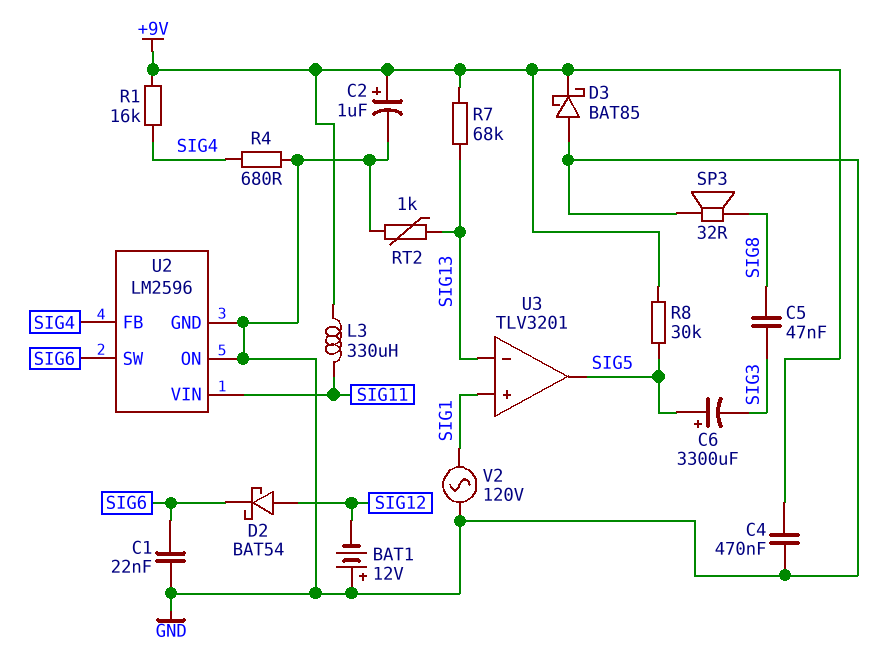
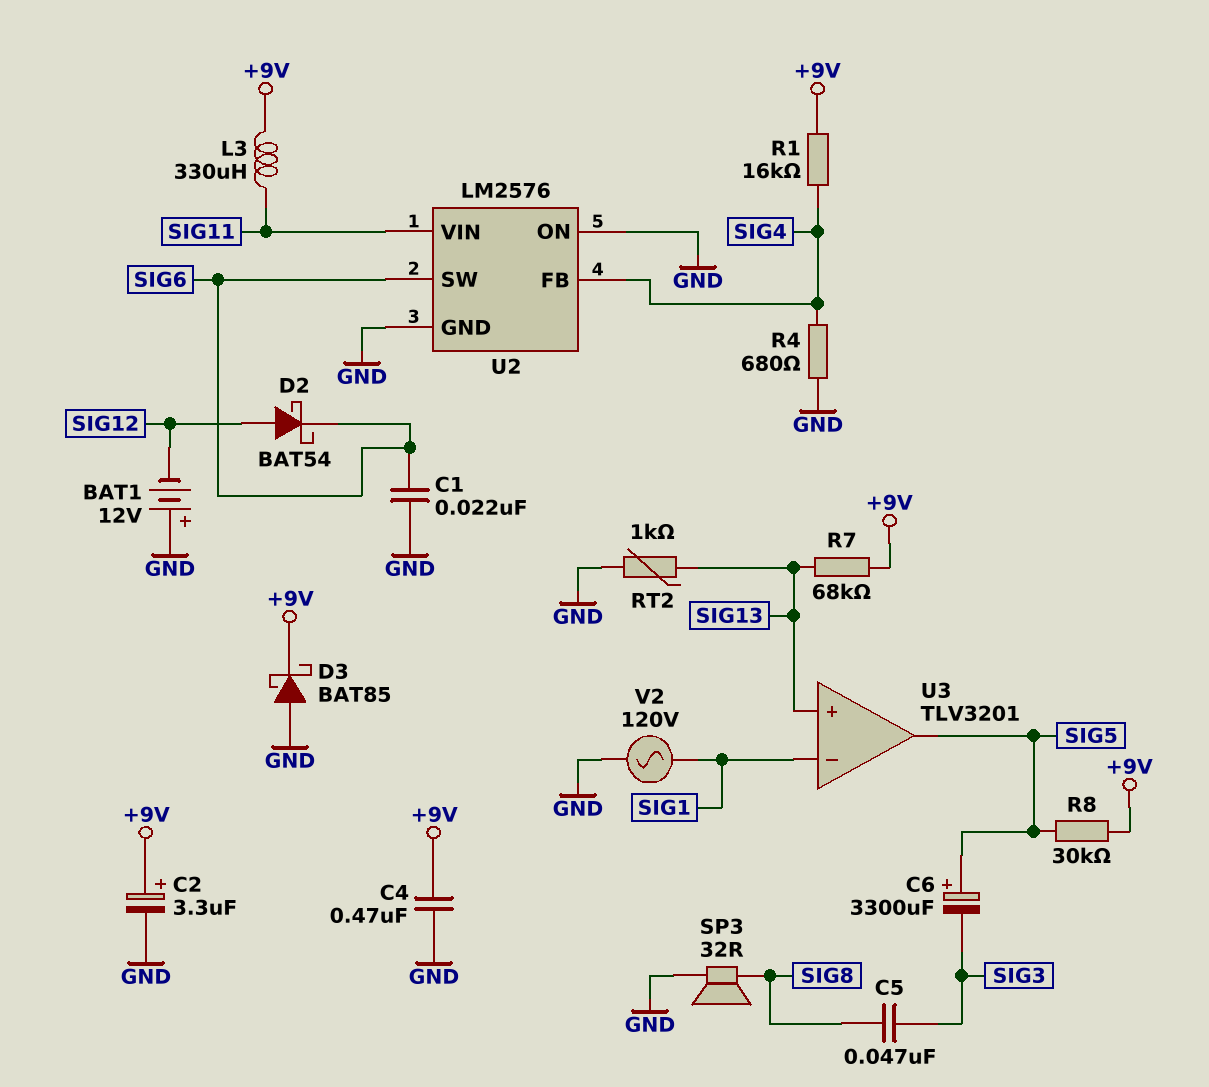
C2: 1uF (plus +9V, minus GND) -> 3.3uF (plus +9V, minus GND)
U2: LM2596 -> LM2576
U3 pin in+: SIG1 -> SIG13
U3 pin in-: SIG13 -> SIG1

